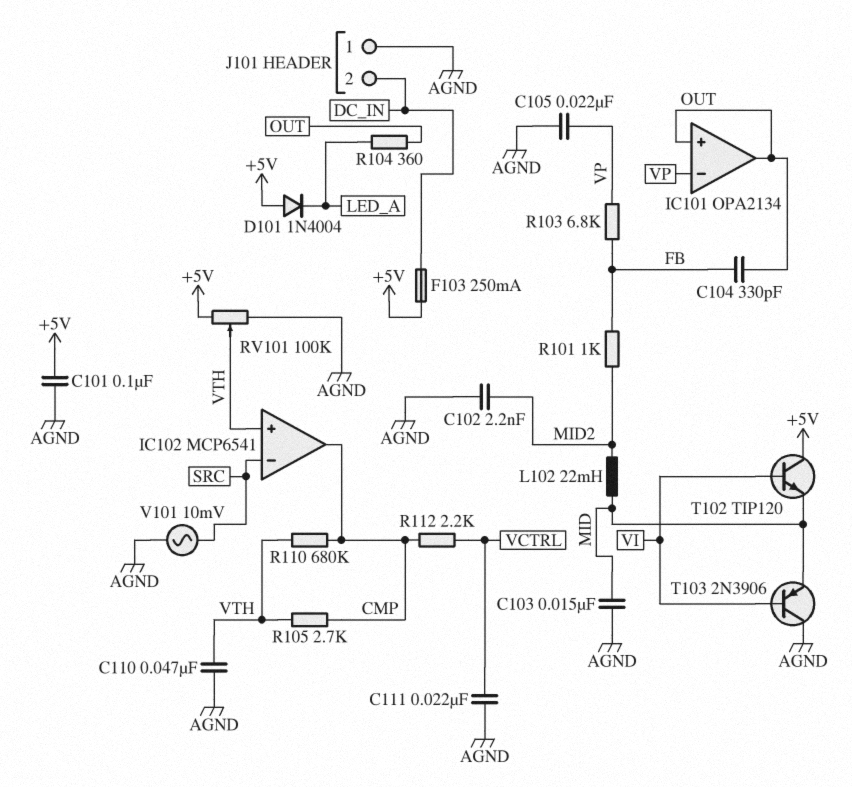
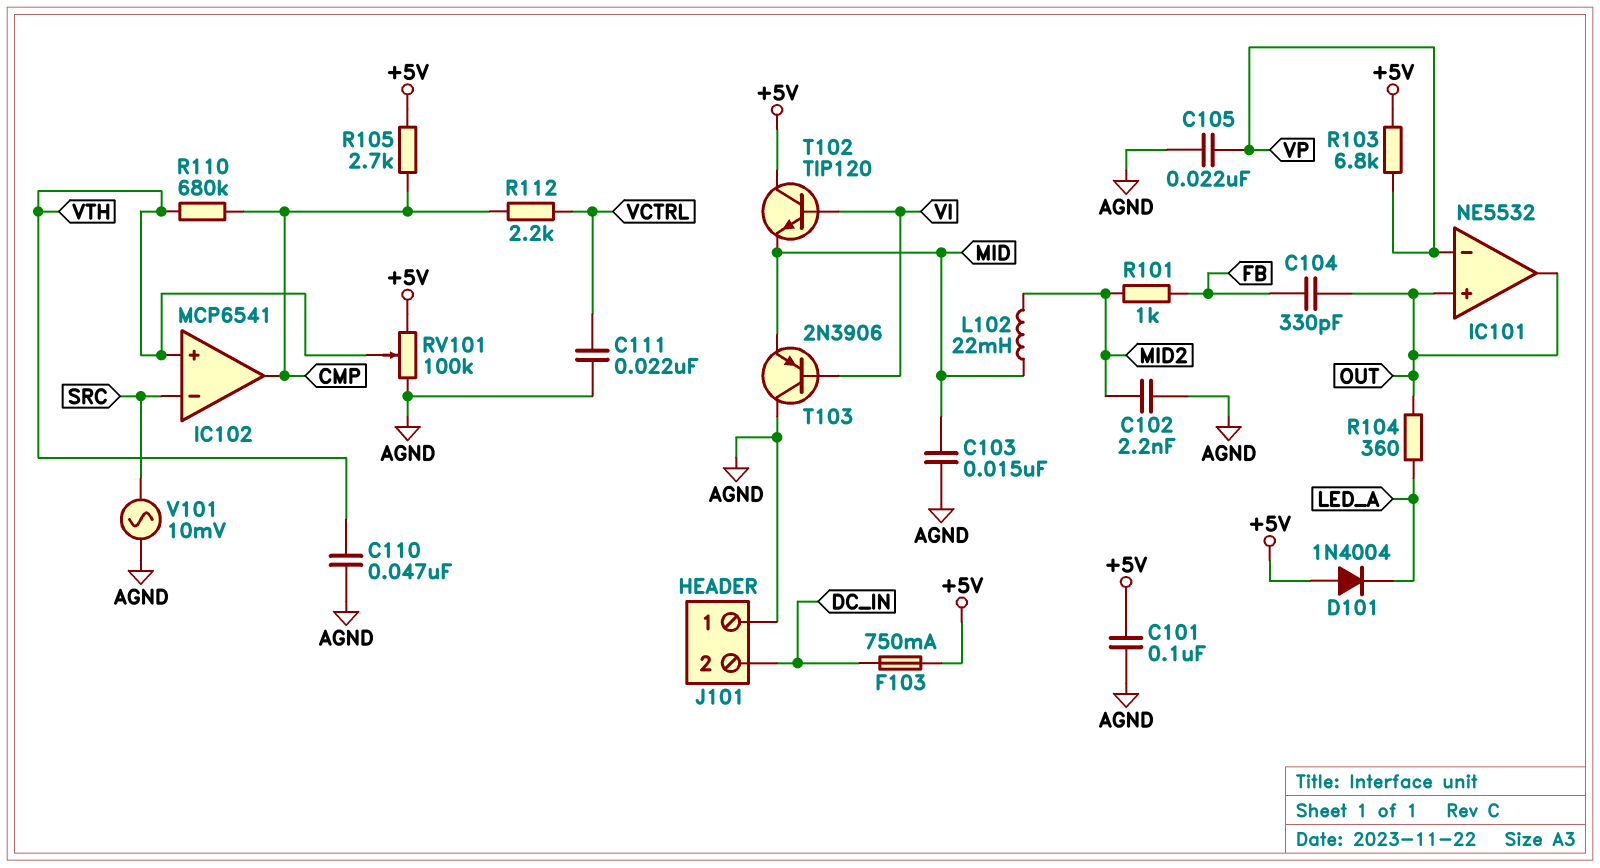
F103: 250mA (+5V, DC_IN) -> 750mA (+5V, DC_IN)
IC101: OPA2134 -> NE5532
R103: 6.8k (FB, VP) -> 6.8k (+5V, VP)
R105: 2.7k (CMP, VTH) -> 2.7k (+5V, CMP)

